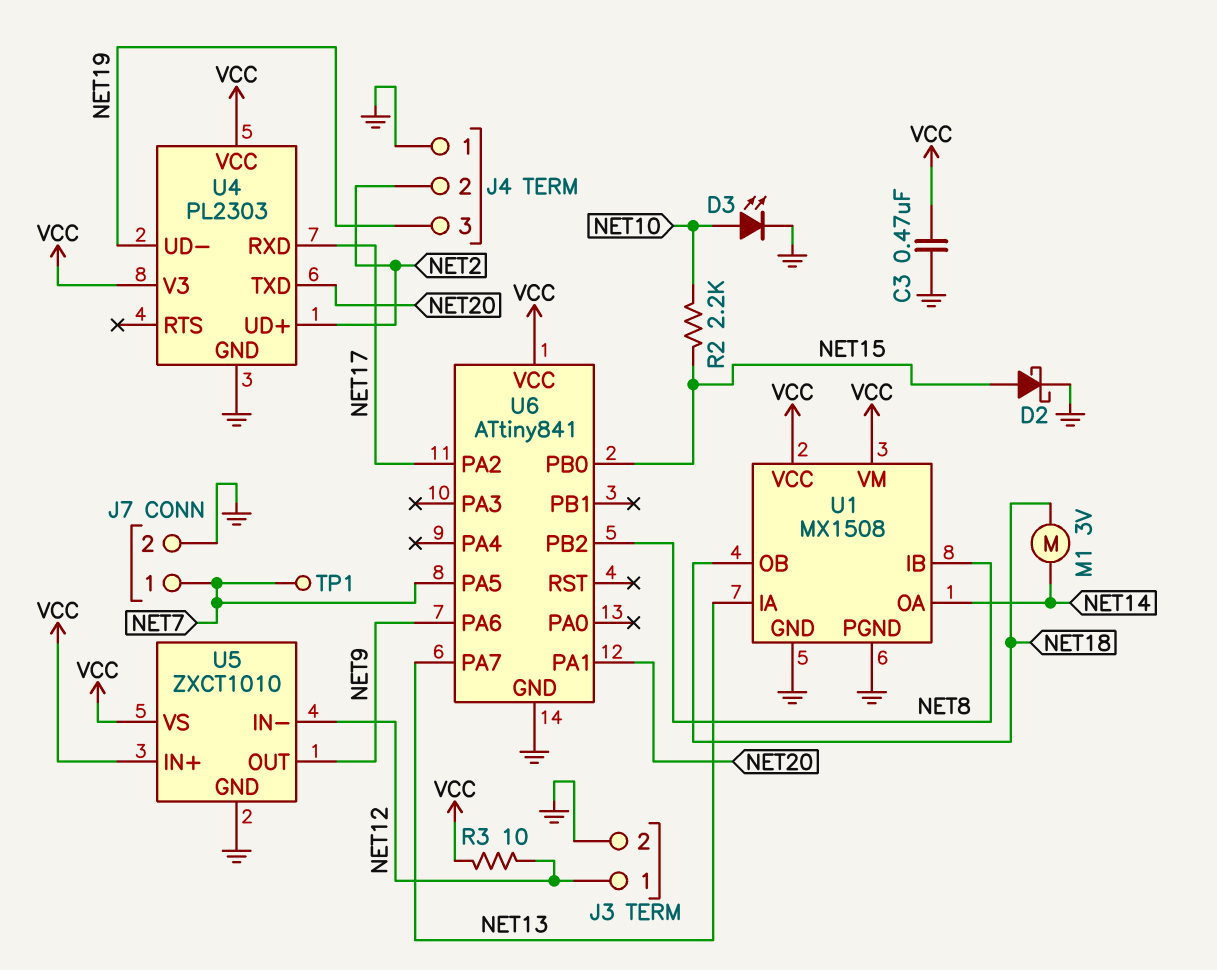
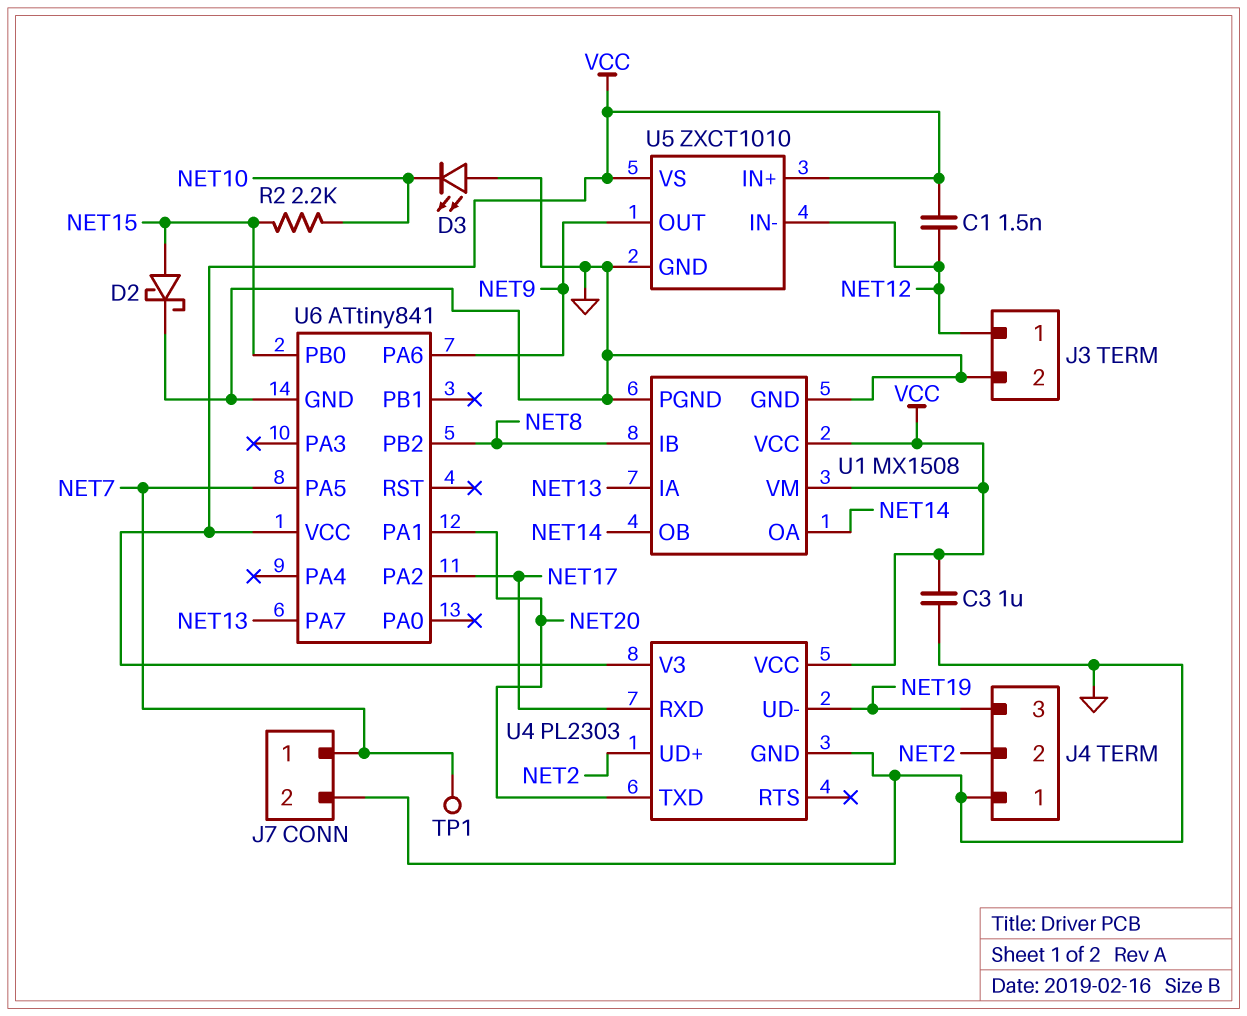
C1: none -> 1.5nF (NET12, VCC)
C3: 470nF (GND, VCC) -> 1uF (GND, VCC)
D3: LED (A NET10, K GND) -> LED (A GND, K NET10)
M1: motor 3V (NET14, NET18) -> none
R3: 10 (NET12, VCC) -> none
U1 pin OB: NET18 -> NET14

